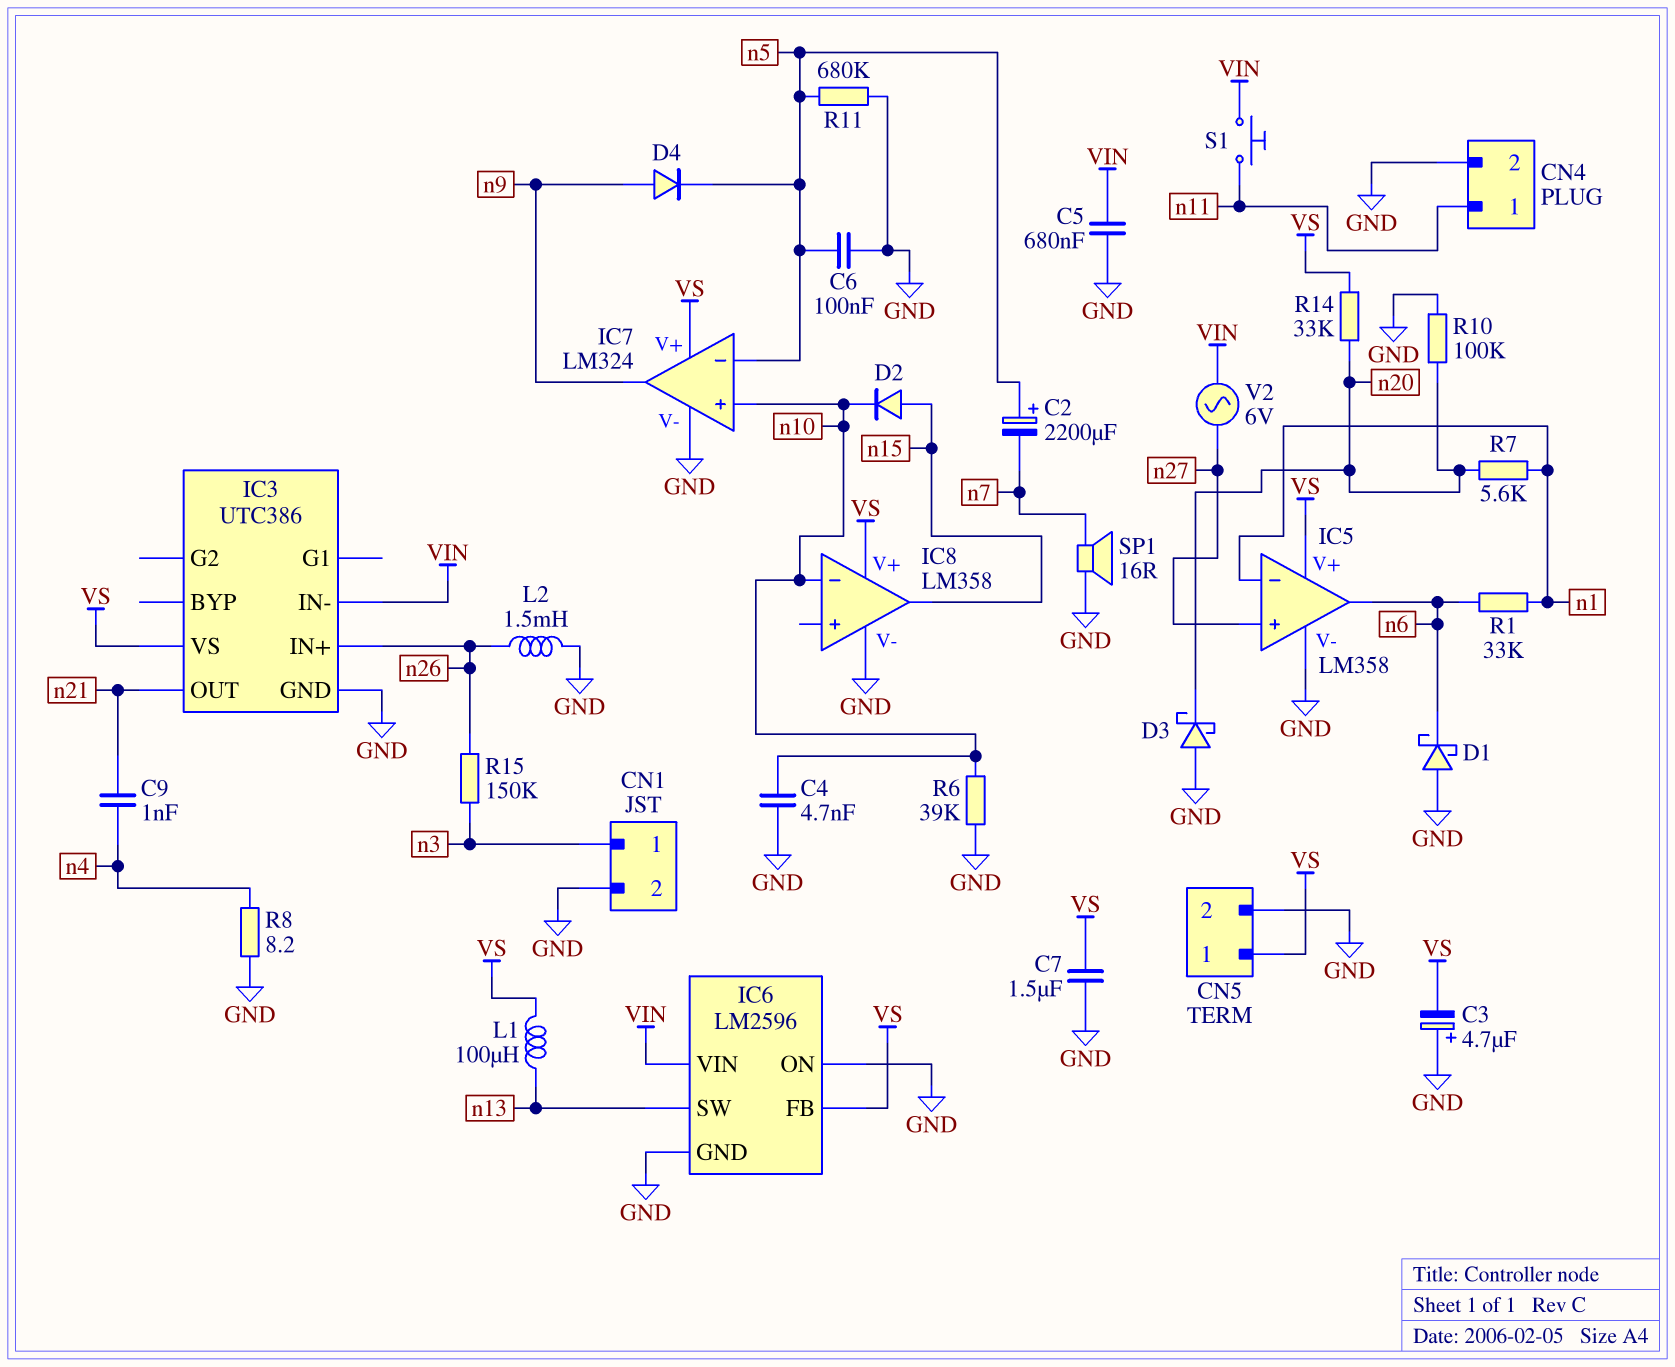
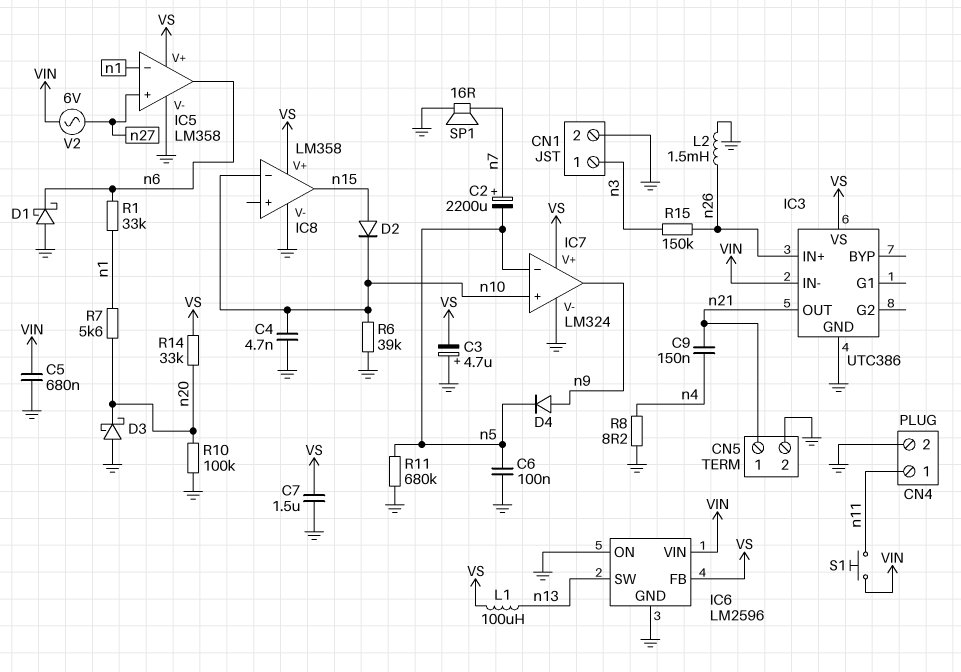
C2: 2200uF (plus n5, minus n7) -> 2200uF (plus n7, minus n5)
C9: 1nF (n4, n21) -> 150nF (n4, n21)
CN5 pin 1: VS -> n21

